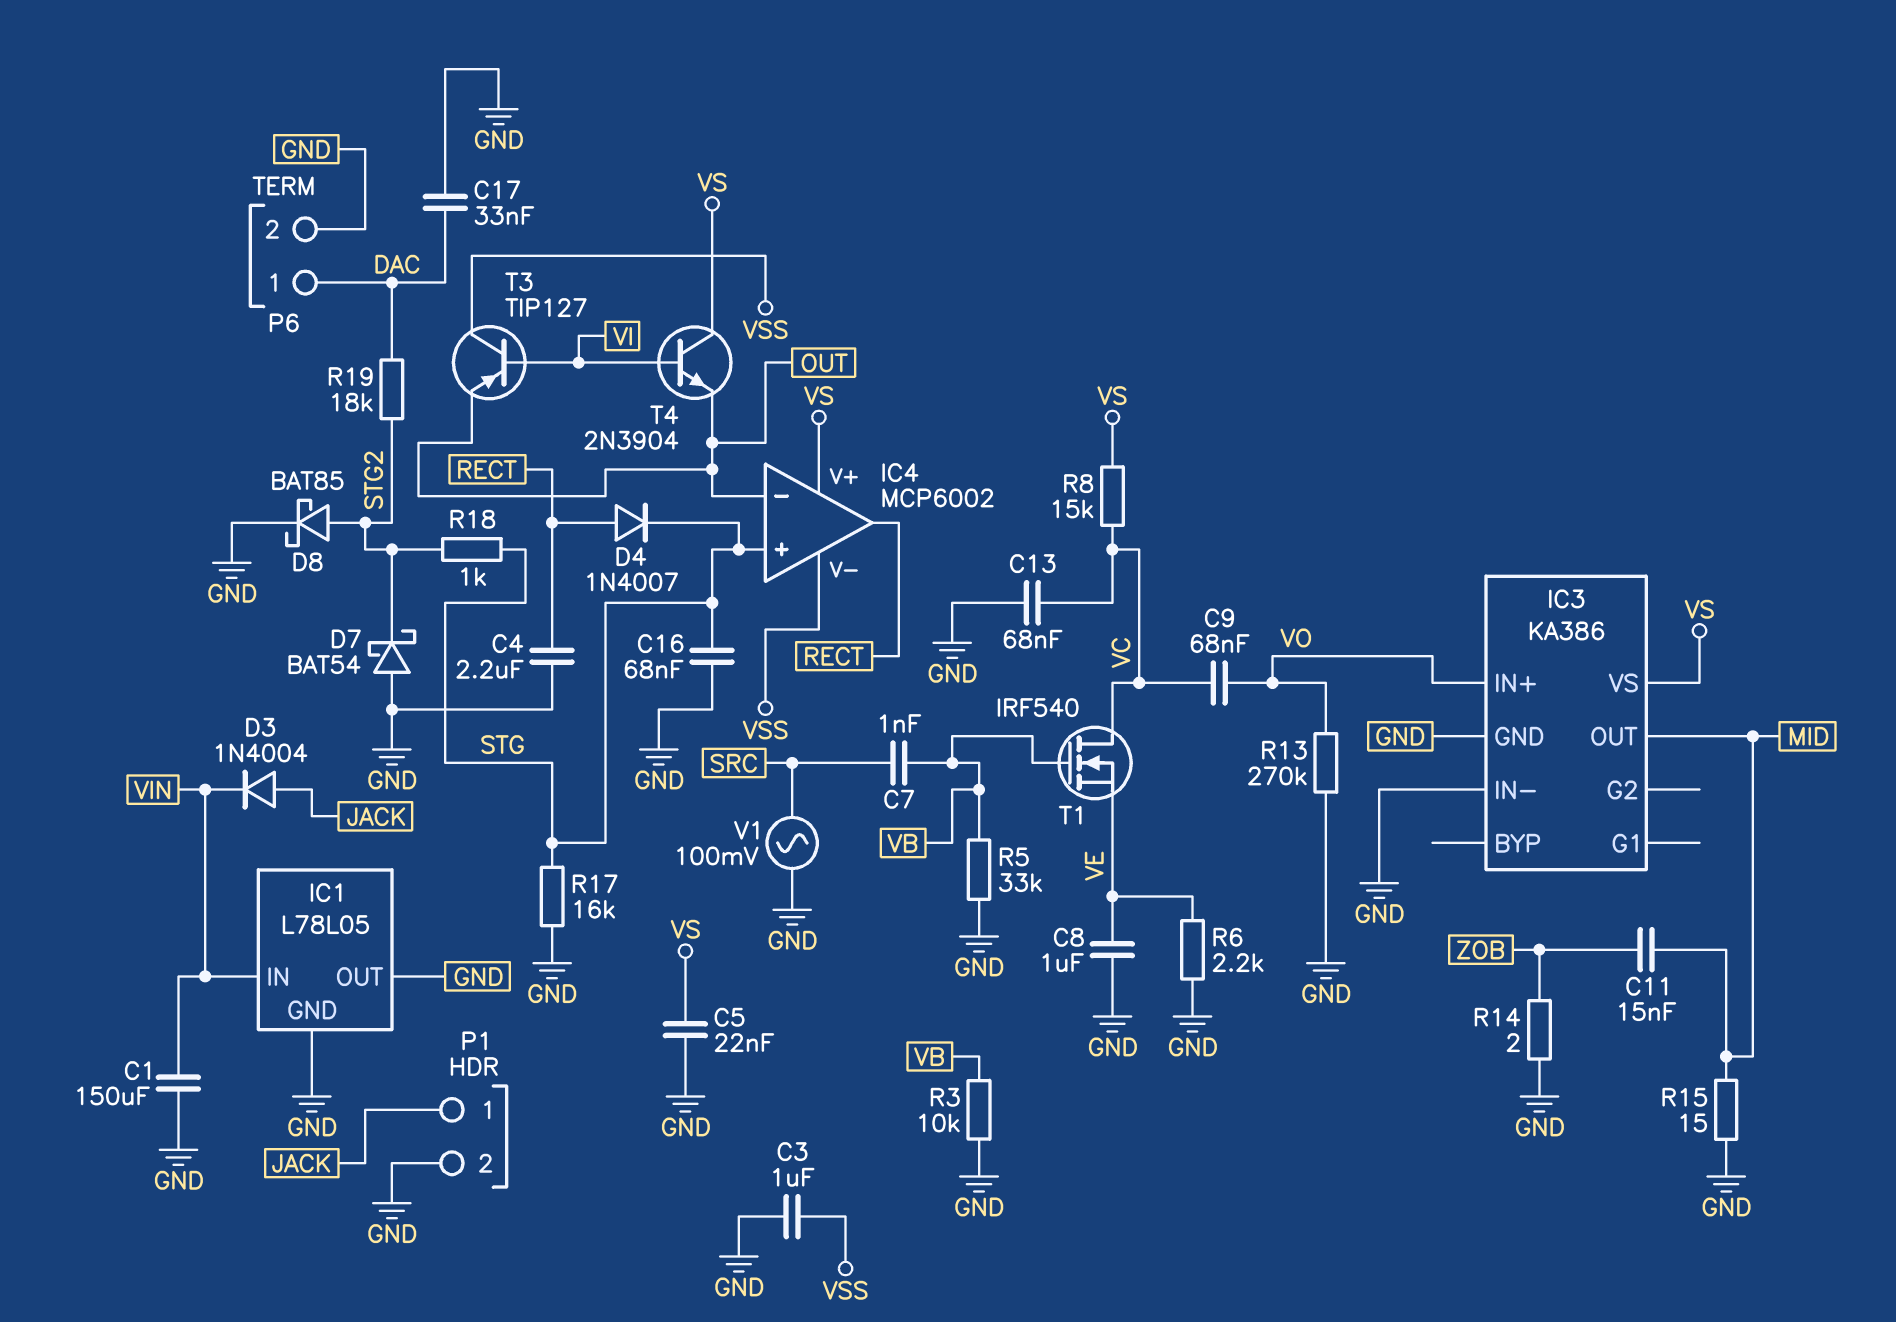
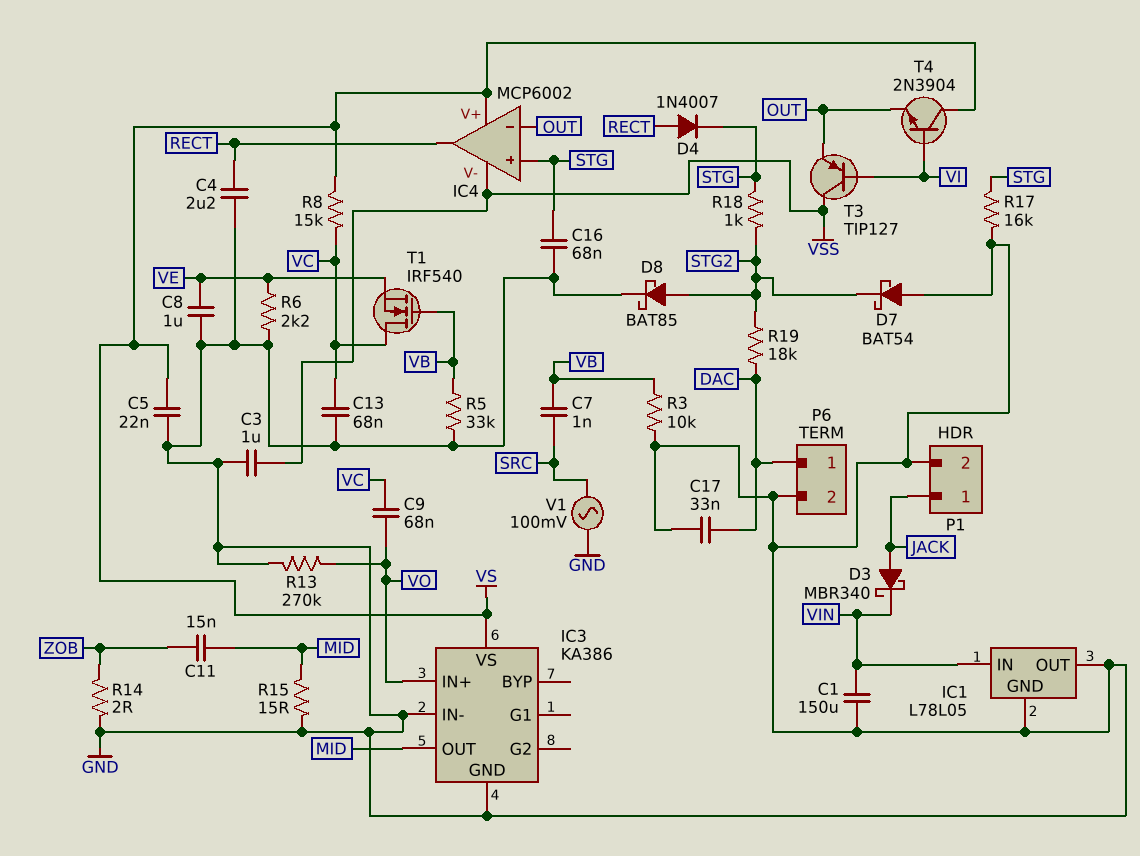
D3: diode 1N4004 (A JACK, K VIN) -> schottky MBR340 (A JACK, K VIN)

